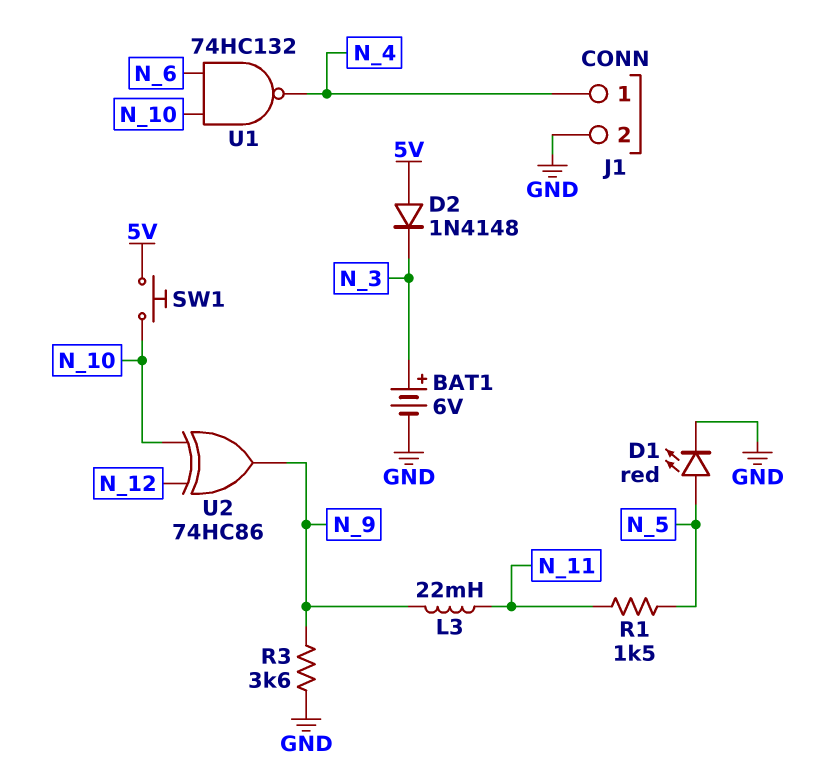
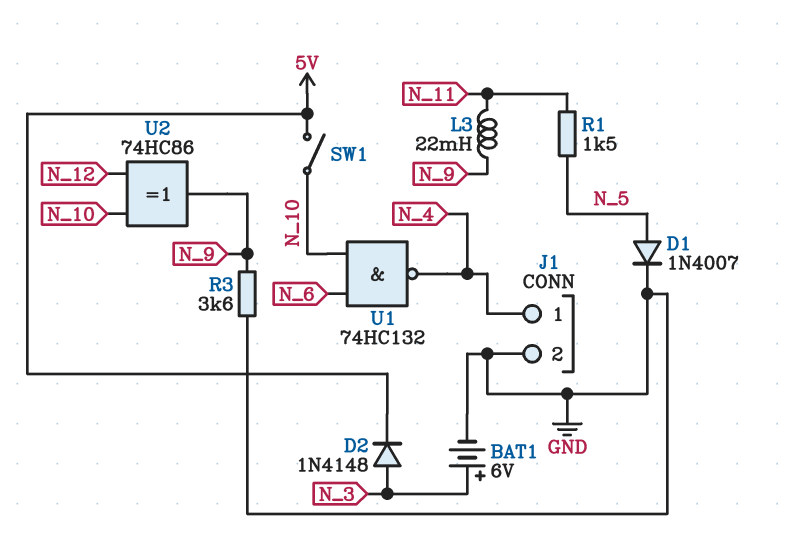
D1: LED red (A N_5, K GND) -> diode 1N4007 (A N_5, K GND)
D2: diode 1N4148 (A 5V, K N_3) -> diode 1N4148 (A N_3, K 5V)
SW1: button (5V, N_10) -> switch (5V, N_10)

